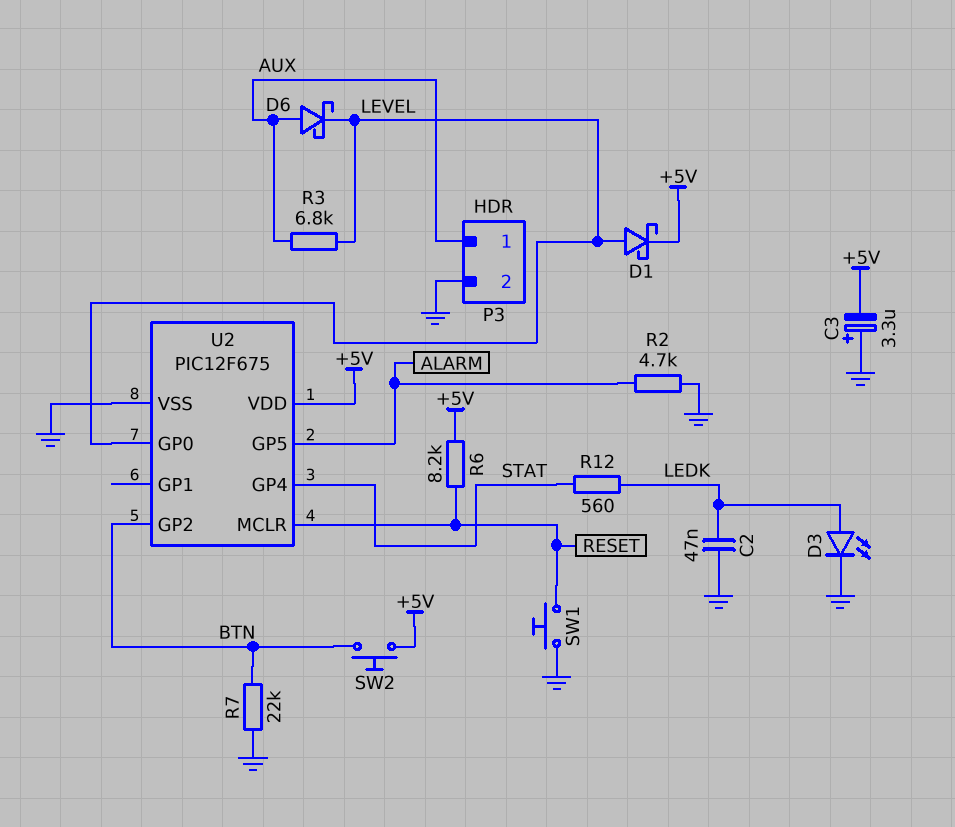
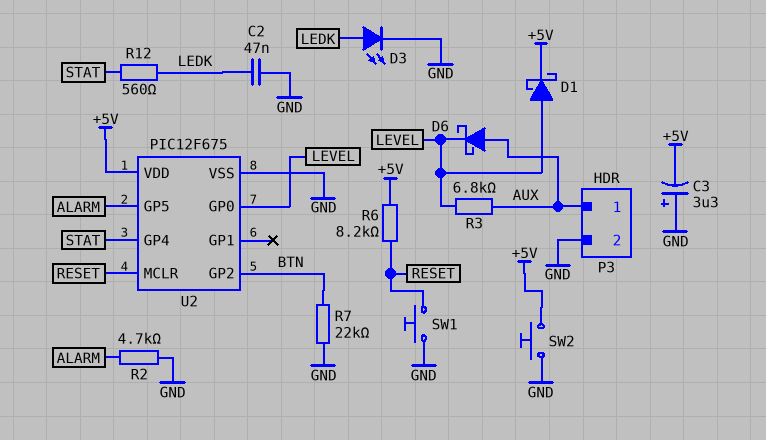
SW2: button (+5V, BTN) -> button (+5V, GND)

